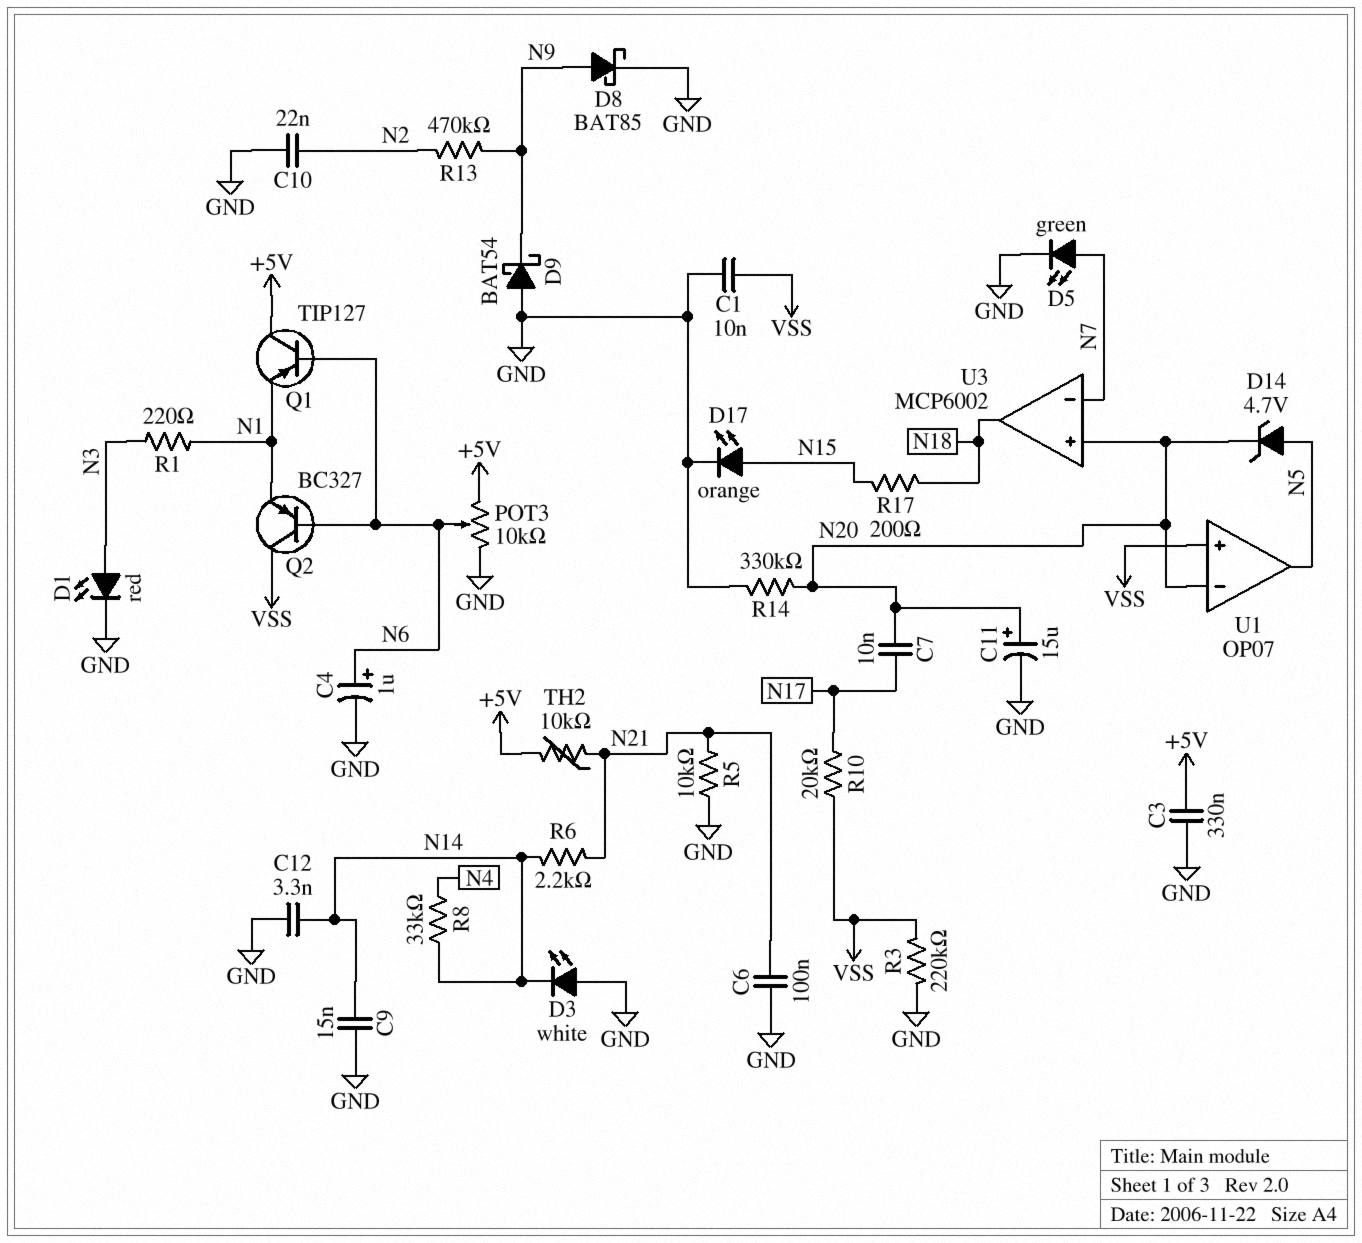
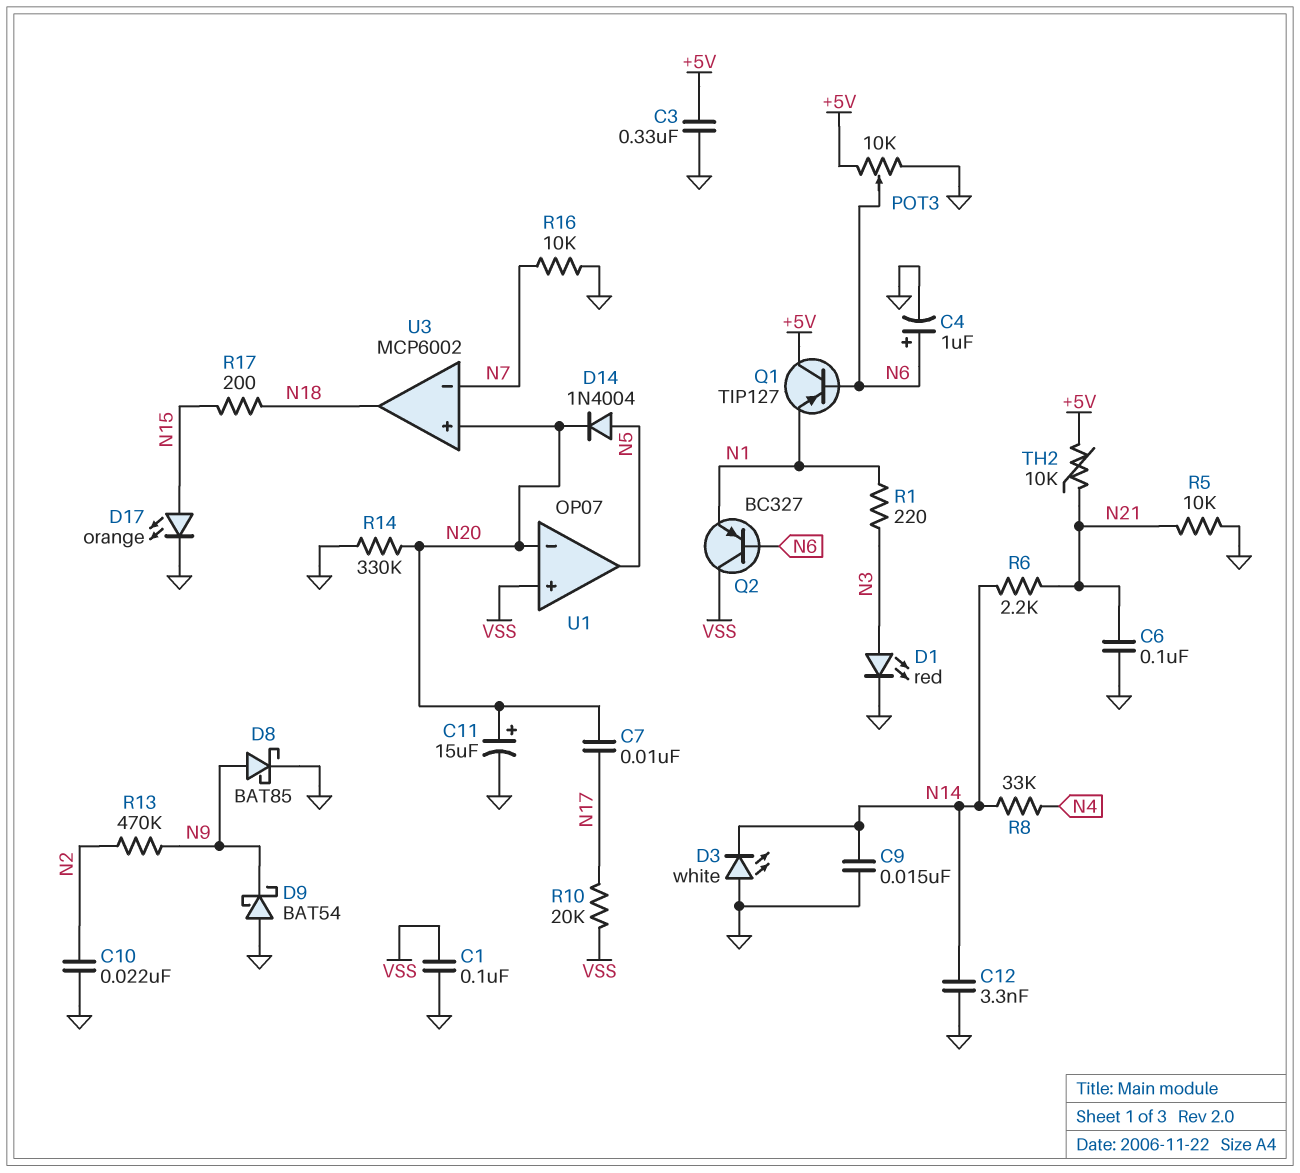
C1: 10nF (GND, VSS) -> 100nF (GND, VSS)
D5: LED green (A N7, K GND) -> none
D14: zener 4.7V (A N5, K N20) -> diode 1N4004 (A N5, K N20)
R3: 220k (GND, VSS) -> none
R16: none -> 10k (GND, N7)

